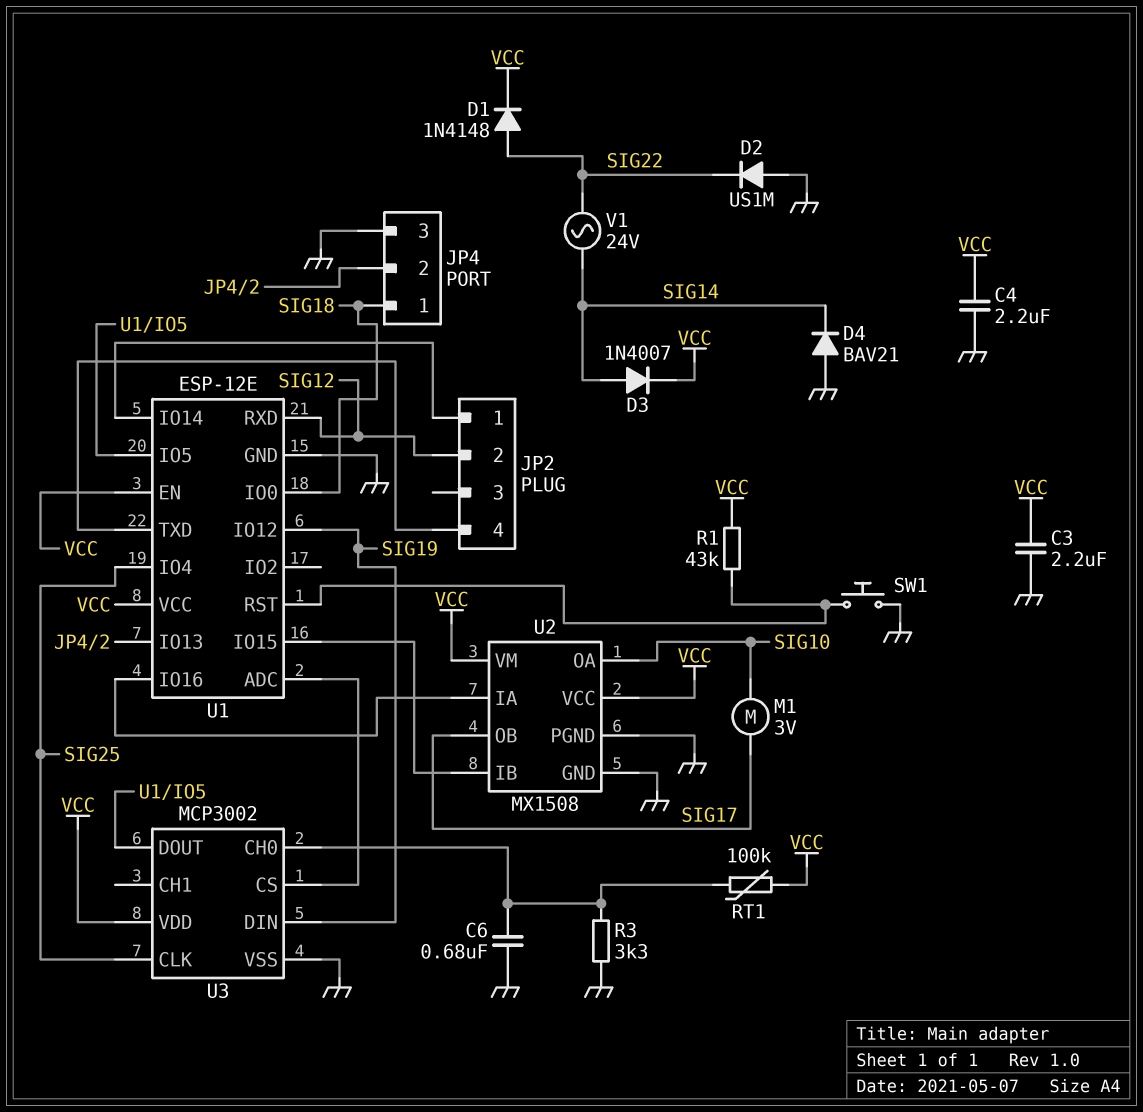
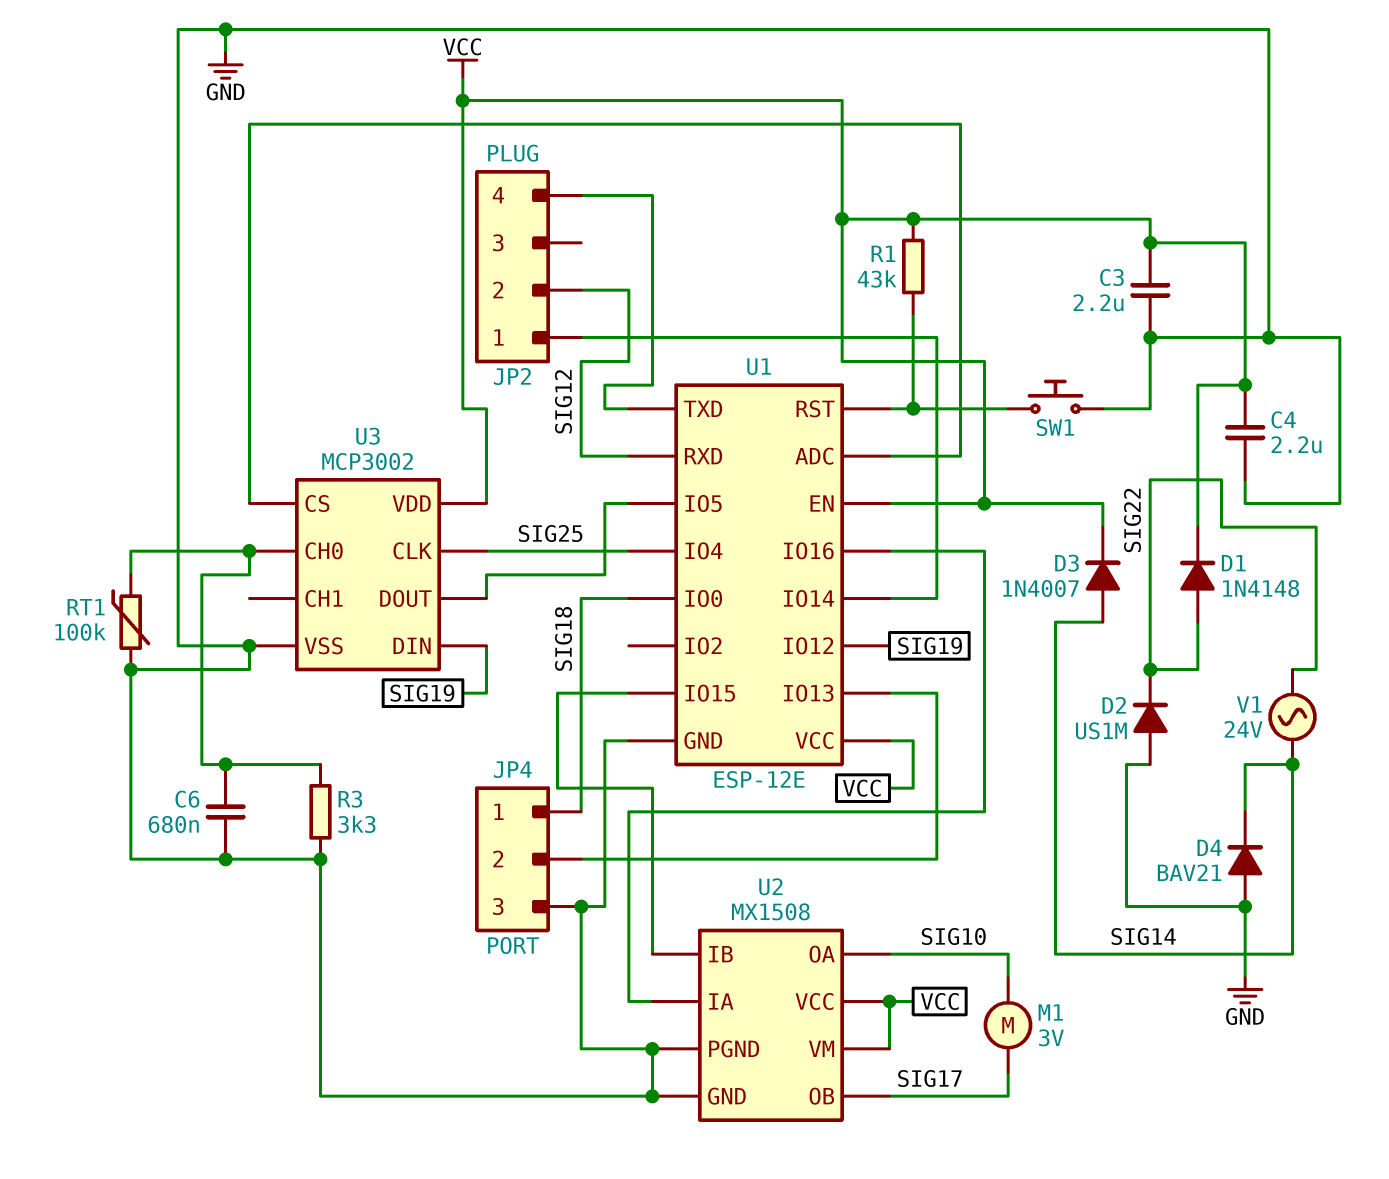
RT1: 100k (U3/CH0, VCC) -> 100k (GND, U3/CH0)

